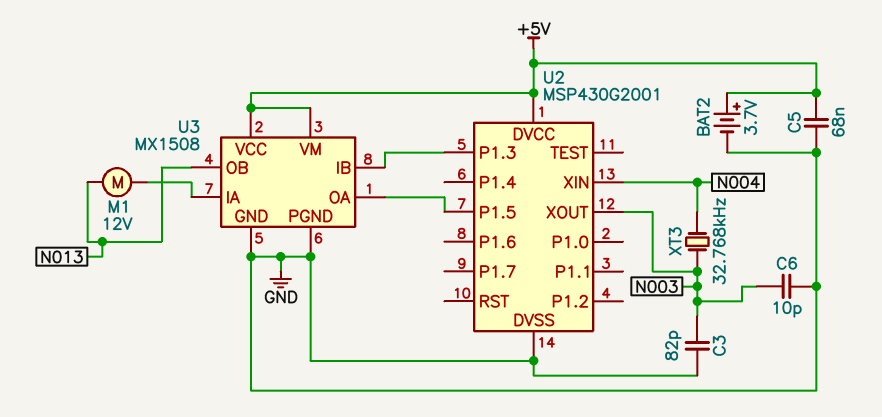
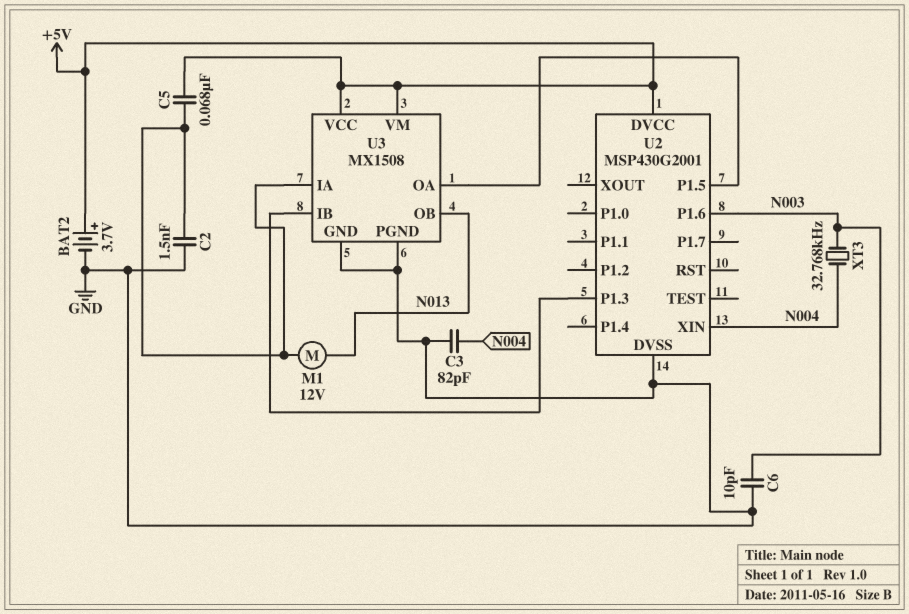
C2: none -> 1.5nF (GND, U3/IA)
C3: 82pF (GND, N003) -> 82pF (GND, N004)
C5: 68nF (+5V, GND) -> 68nF (+5V, U3/IA)
U2 pin P1.6: none -> N003
U2 pin XOUT: N003 -> none

